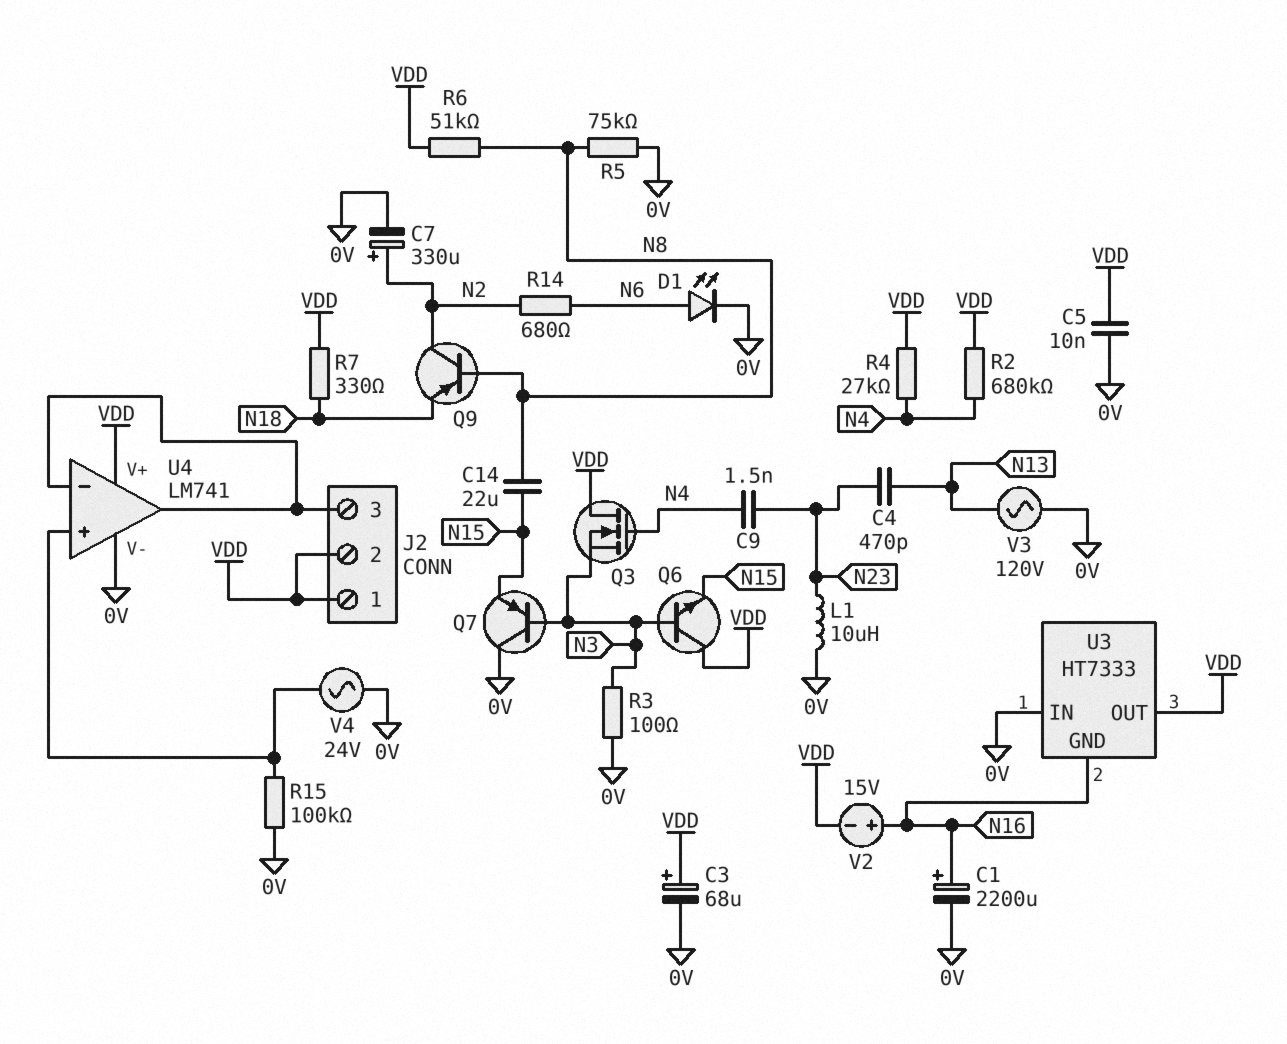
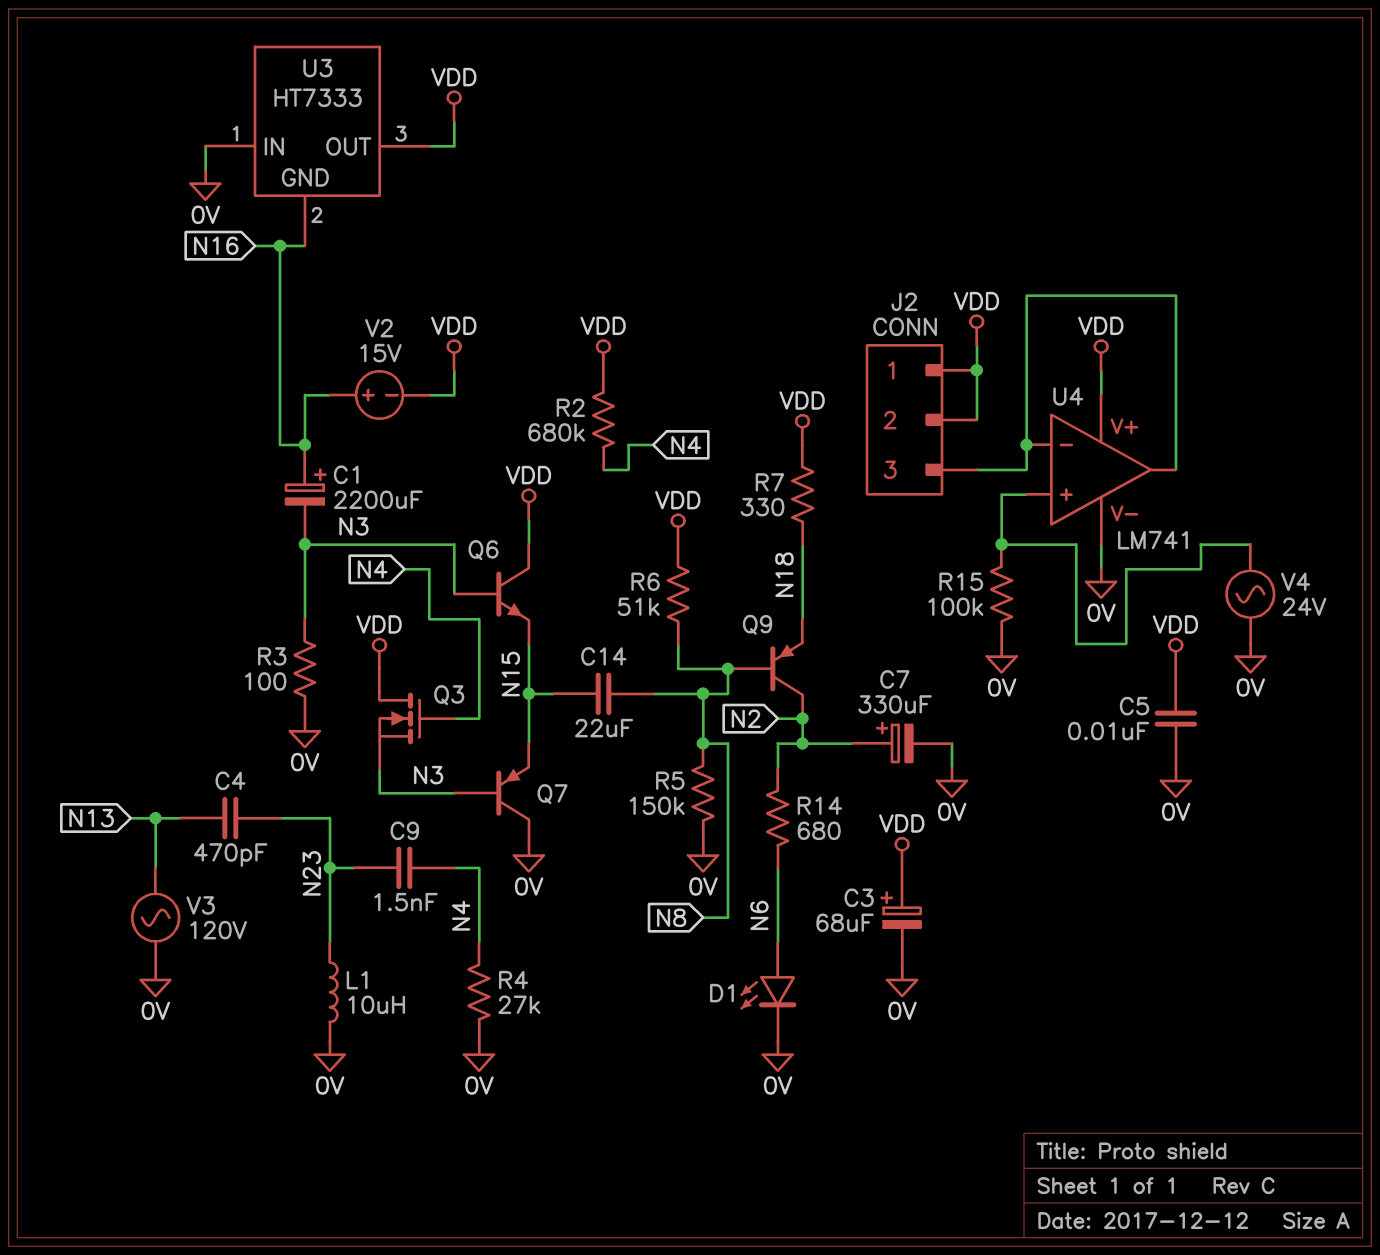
C1: 2200uF (plus N16, minus 0V) -> 2200uF (plus N16, minus N3)
R4: 27k (N4, VDD) -> 27k (0V, N4)
R5: 75k (0V, N8) -> 150k (0V, N8)

